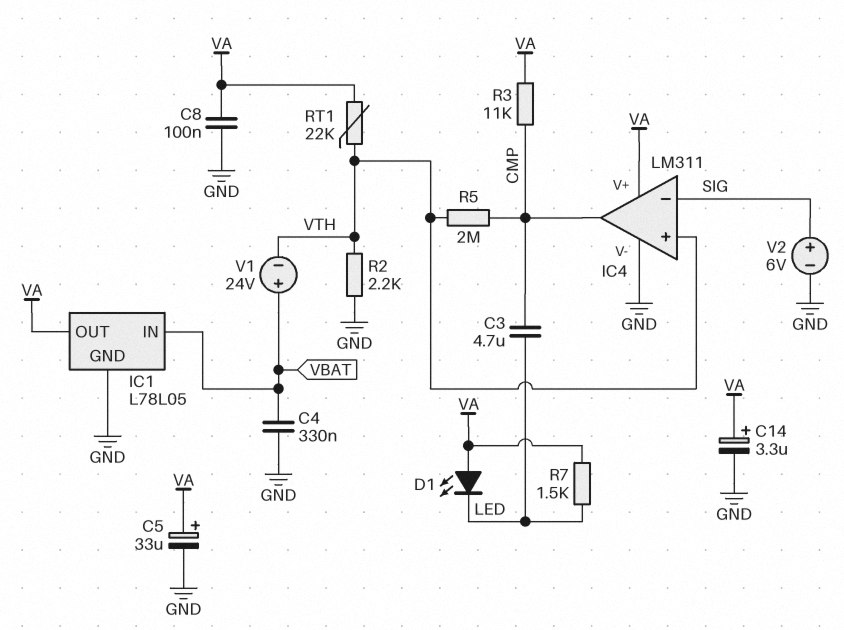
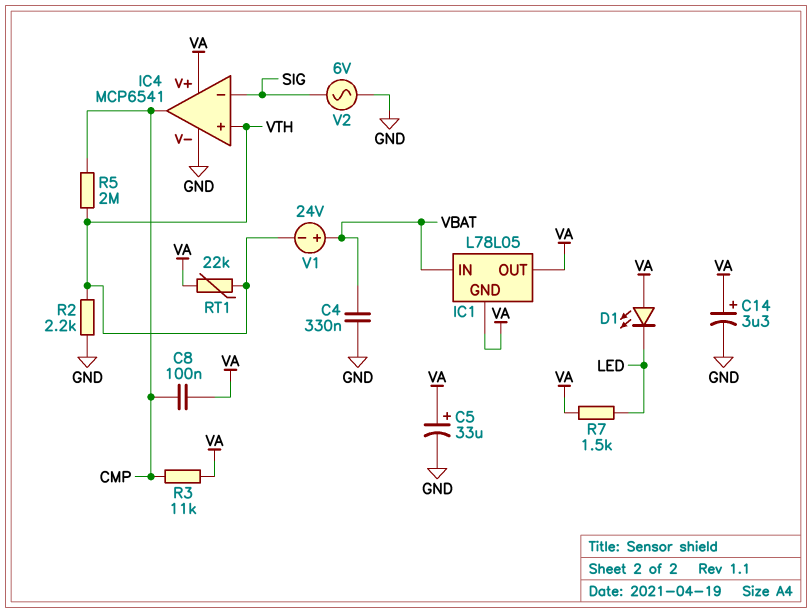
C3: 4.7uF (CMP, LED) -> none
C8: 100nF (GND, VA) -> 100nF (CMP, VA)
IC1 pin GND: GND -> VA
IC4: LM311 -> MCP6541
V2: 6V (plus SIG, minus GND) -> AC 6V (GND, SIG)

